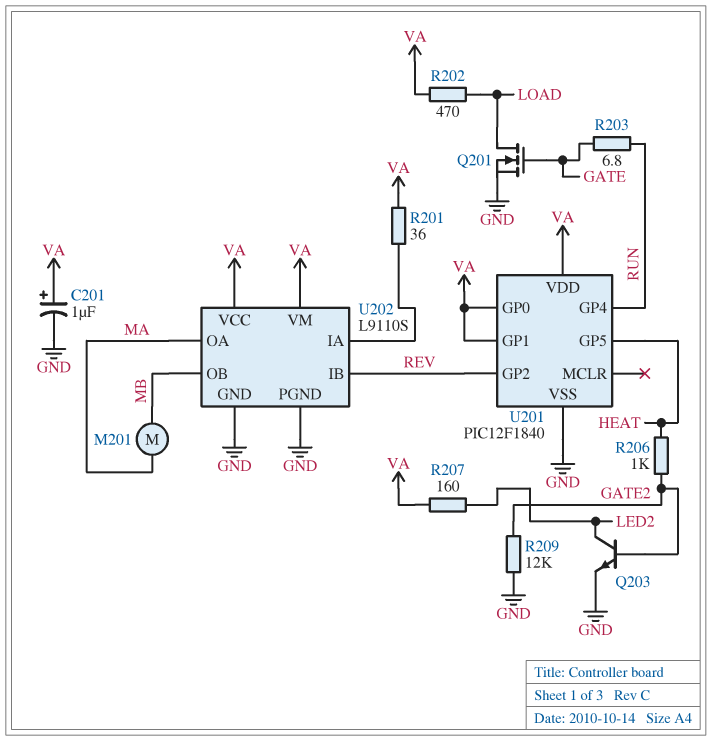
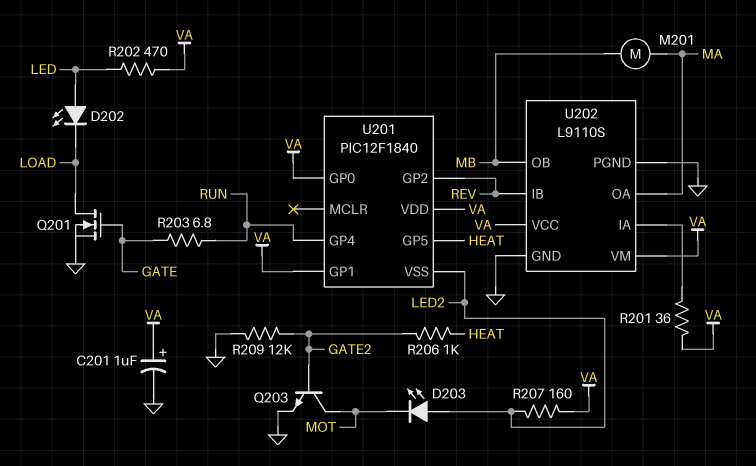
D202: none -> LED (A LED, K LOAD)
D203: none -> LED (A LED2, K MOT)
Q203: NPN (B GATE2, C LED2, E GND) -> NPN (B GATE2, C MOT, E GND)
R202: 470 (LOAD, VA) -> 470 (LED, VA)
U201 pin VSS: GND -> LED2

